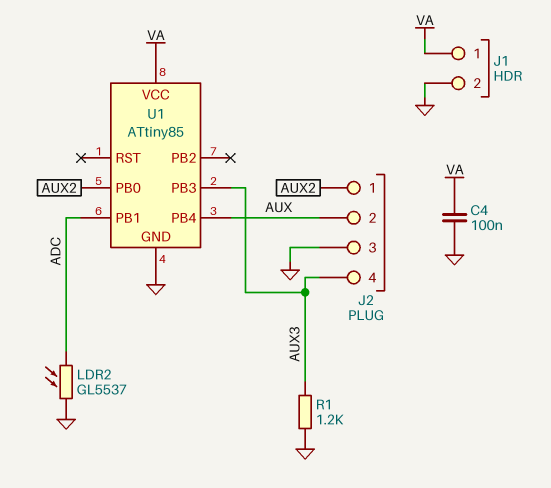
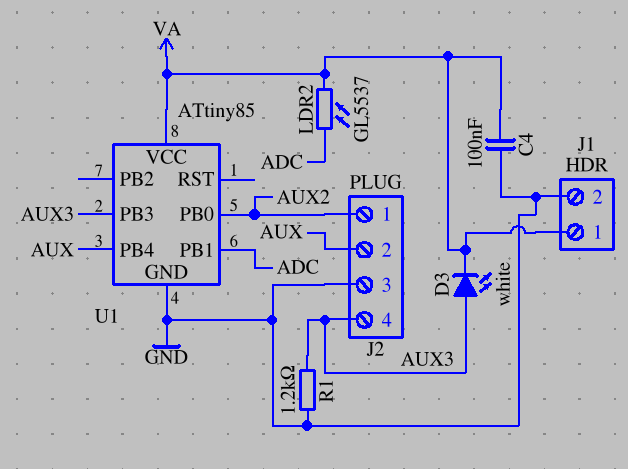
D3: none -> LED white (A AUX3, K VA)
LDR2: GL5537 (ADC, GND) -> GL5537 (ADC, VA)

